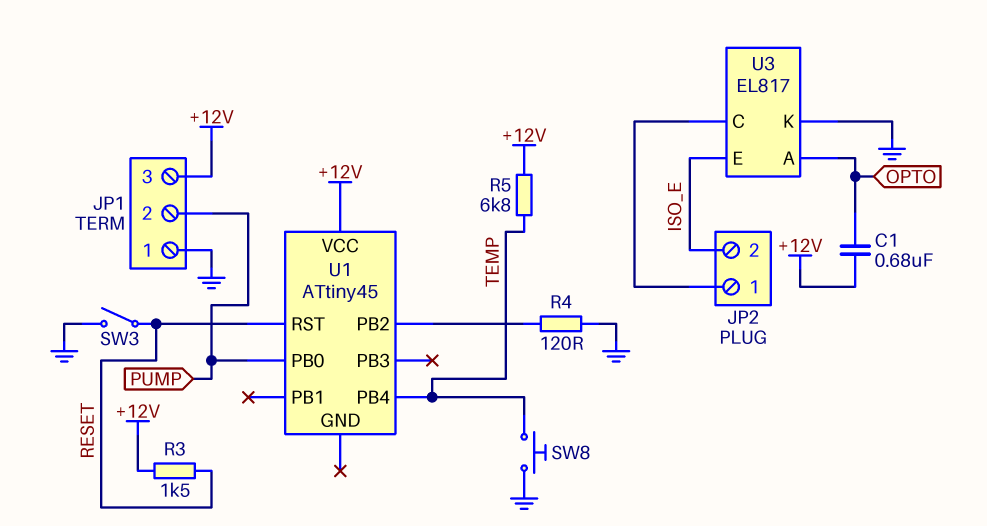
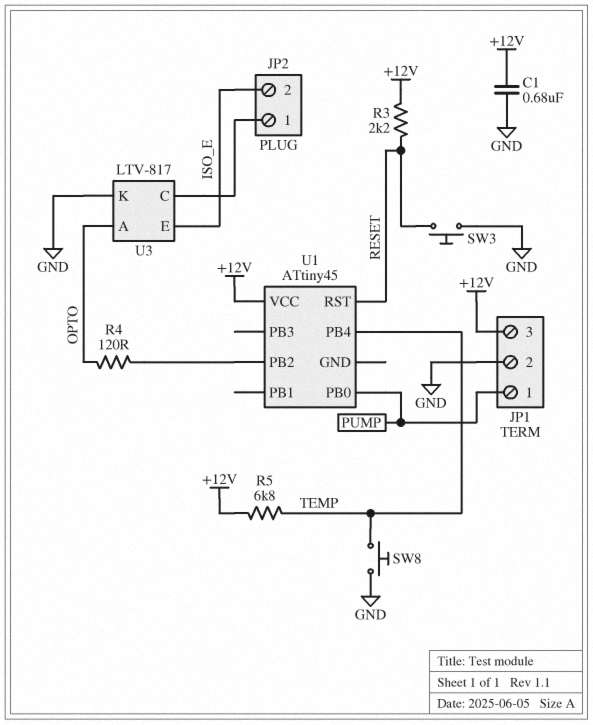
C1: 680nF (+12V, OPTO) -> 680nF (+12V, GND)
JP1 pin 1: GND -> PUMP
JP1 pin 2: PUMP -> GND
R3: 1.5k (+12V, RESET) -> 2.2k (+12V, RESET)
R4: 120 (GND, U1/PB2) -> 120 (OPTO, U1/PB2)
SW3: switch (GND, RESET) -> button (GND, RESET)
U3: EL817 -> LTV-817

